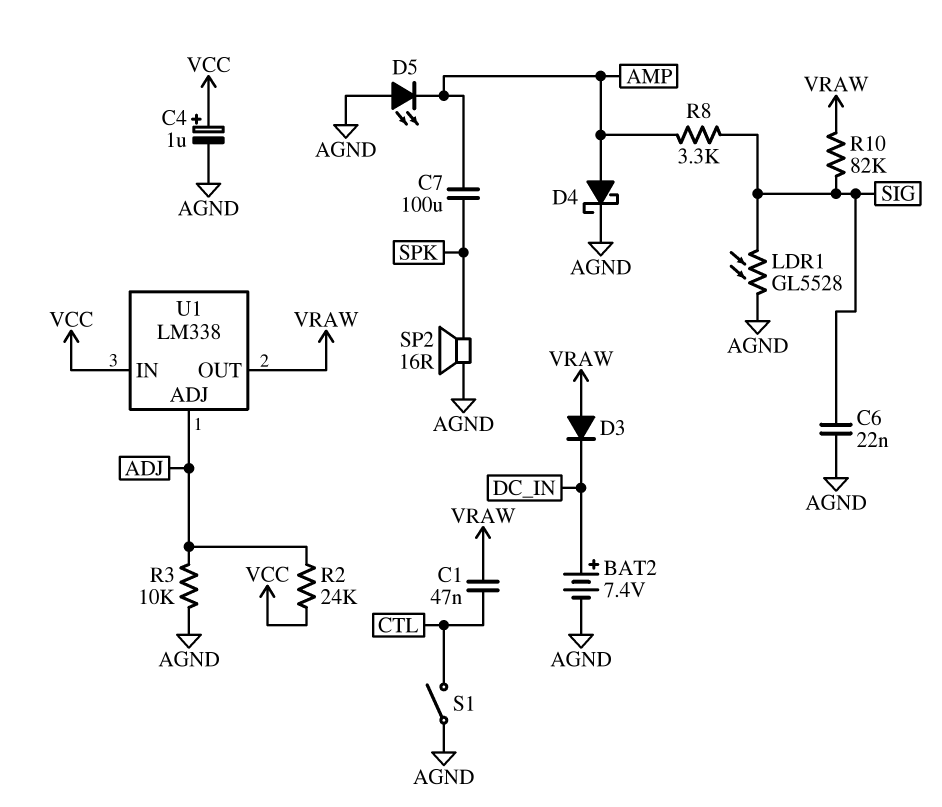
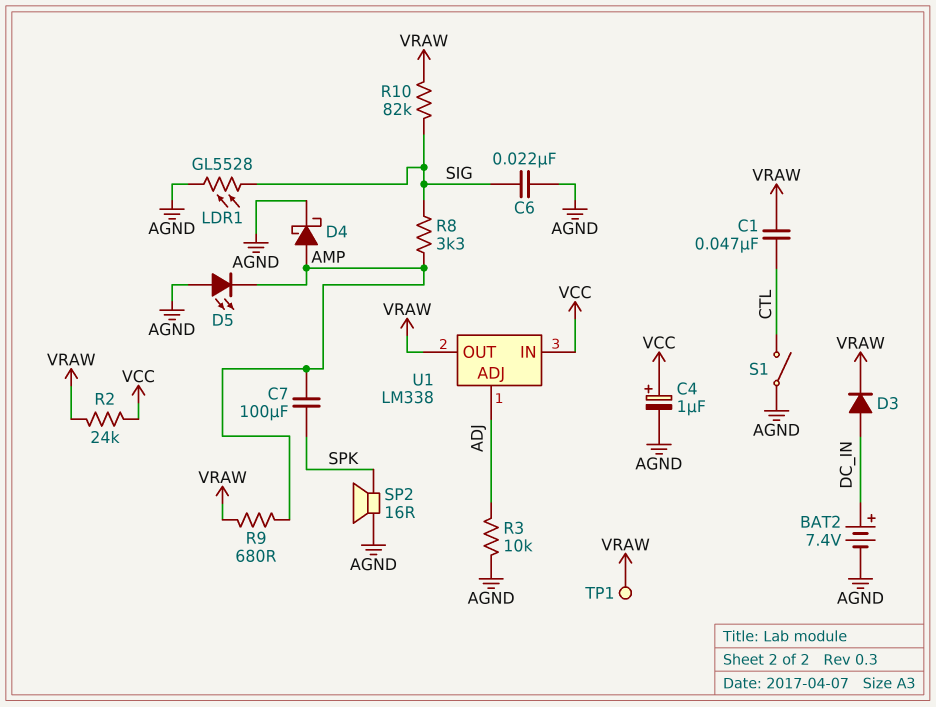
D3: diode (A VRAW, K DC_IN) -> diode (A DC_IN, K VRAW)
R2: 24k (ADJ, VCC) -> 24k (VCC, VRAW)
R9: none -> 680 (AMP, VRAW)
TP1: none -> test point (VRAW)

